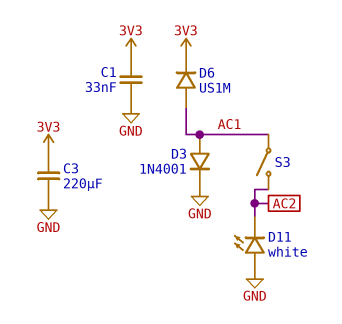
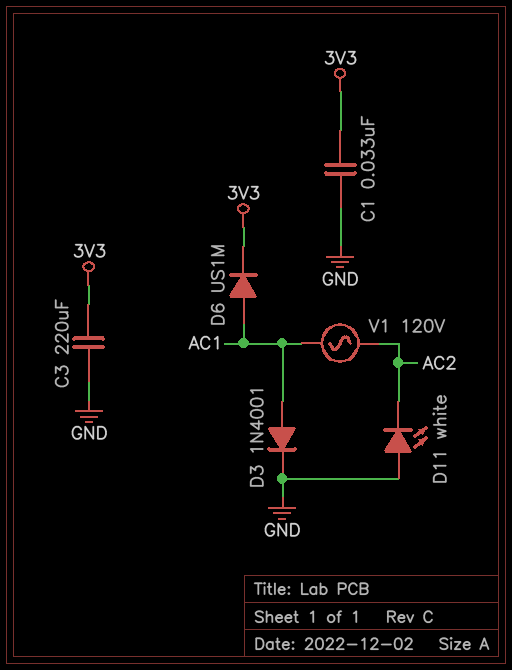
S3: switch (AC1, AC2) -> none
V1: none -> AC 120V (AC1, AC2)

